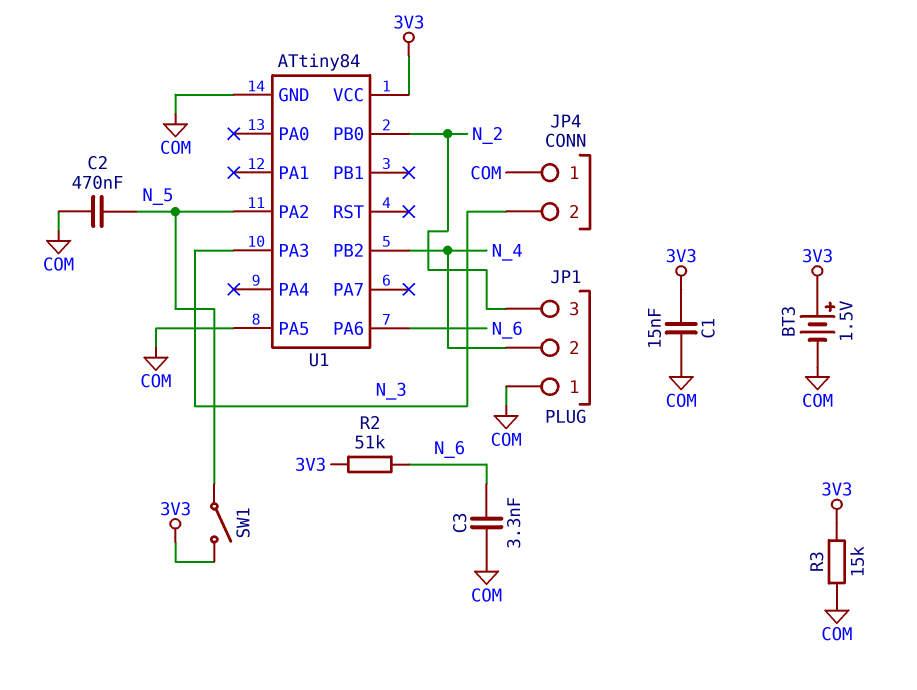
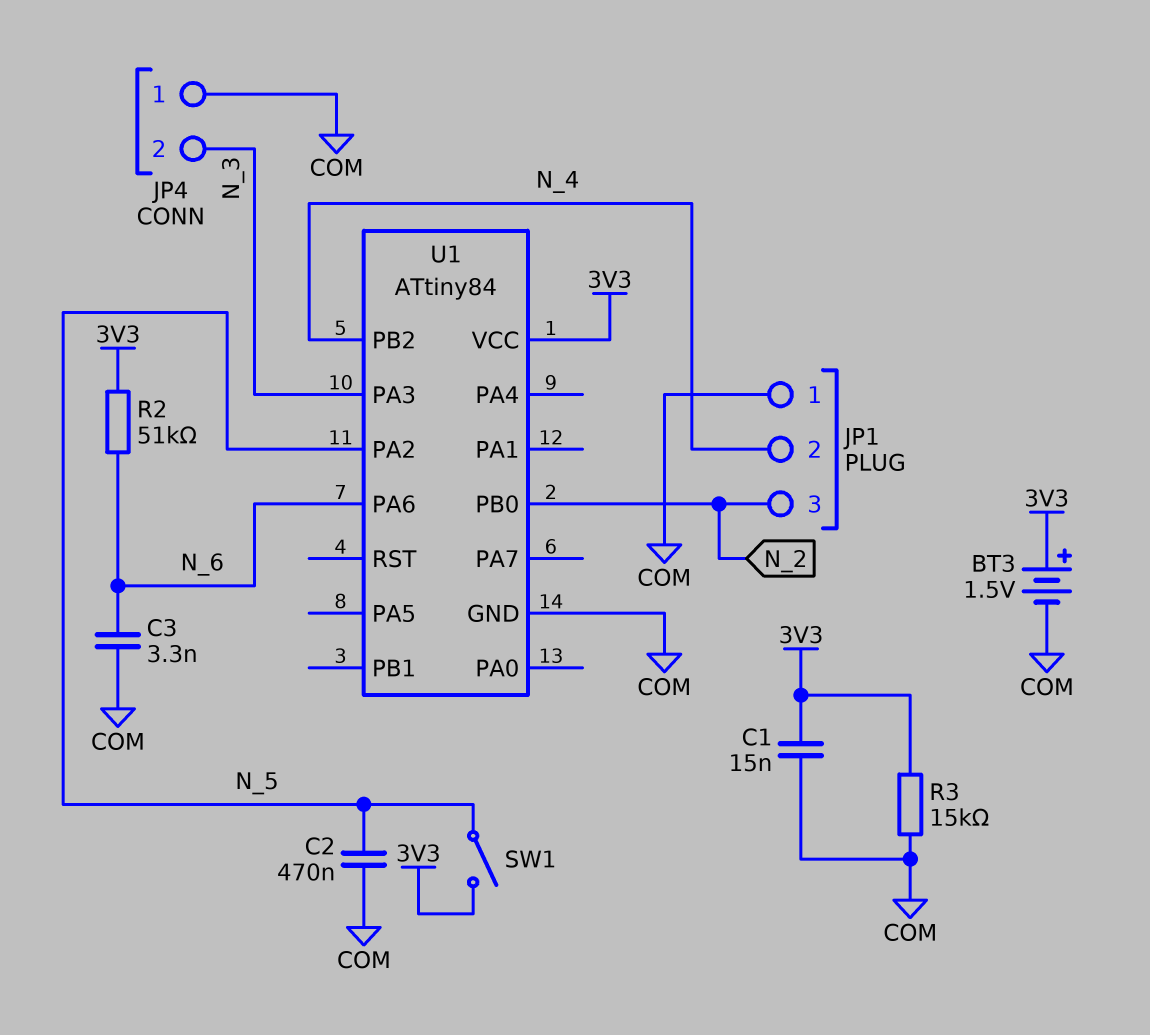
U1 pin PA5: COM -> none

